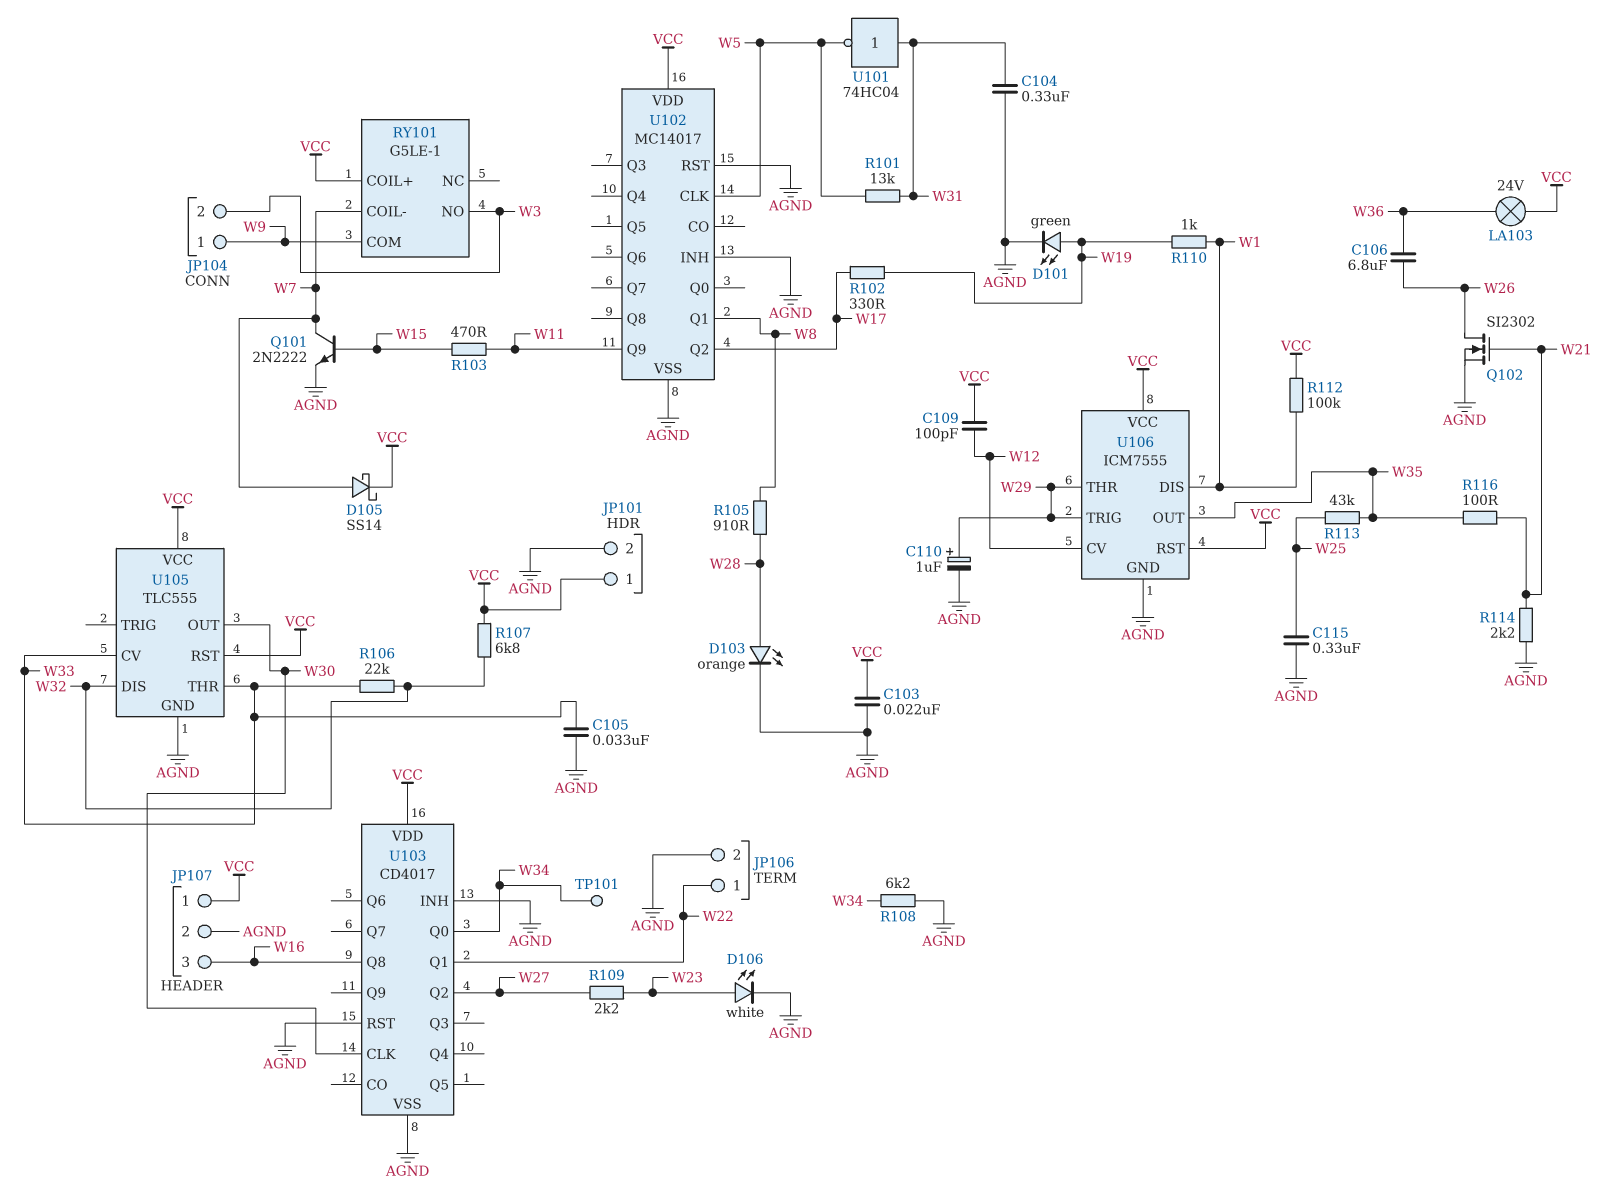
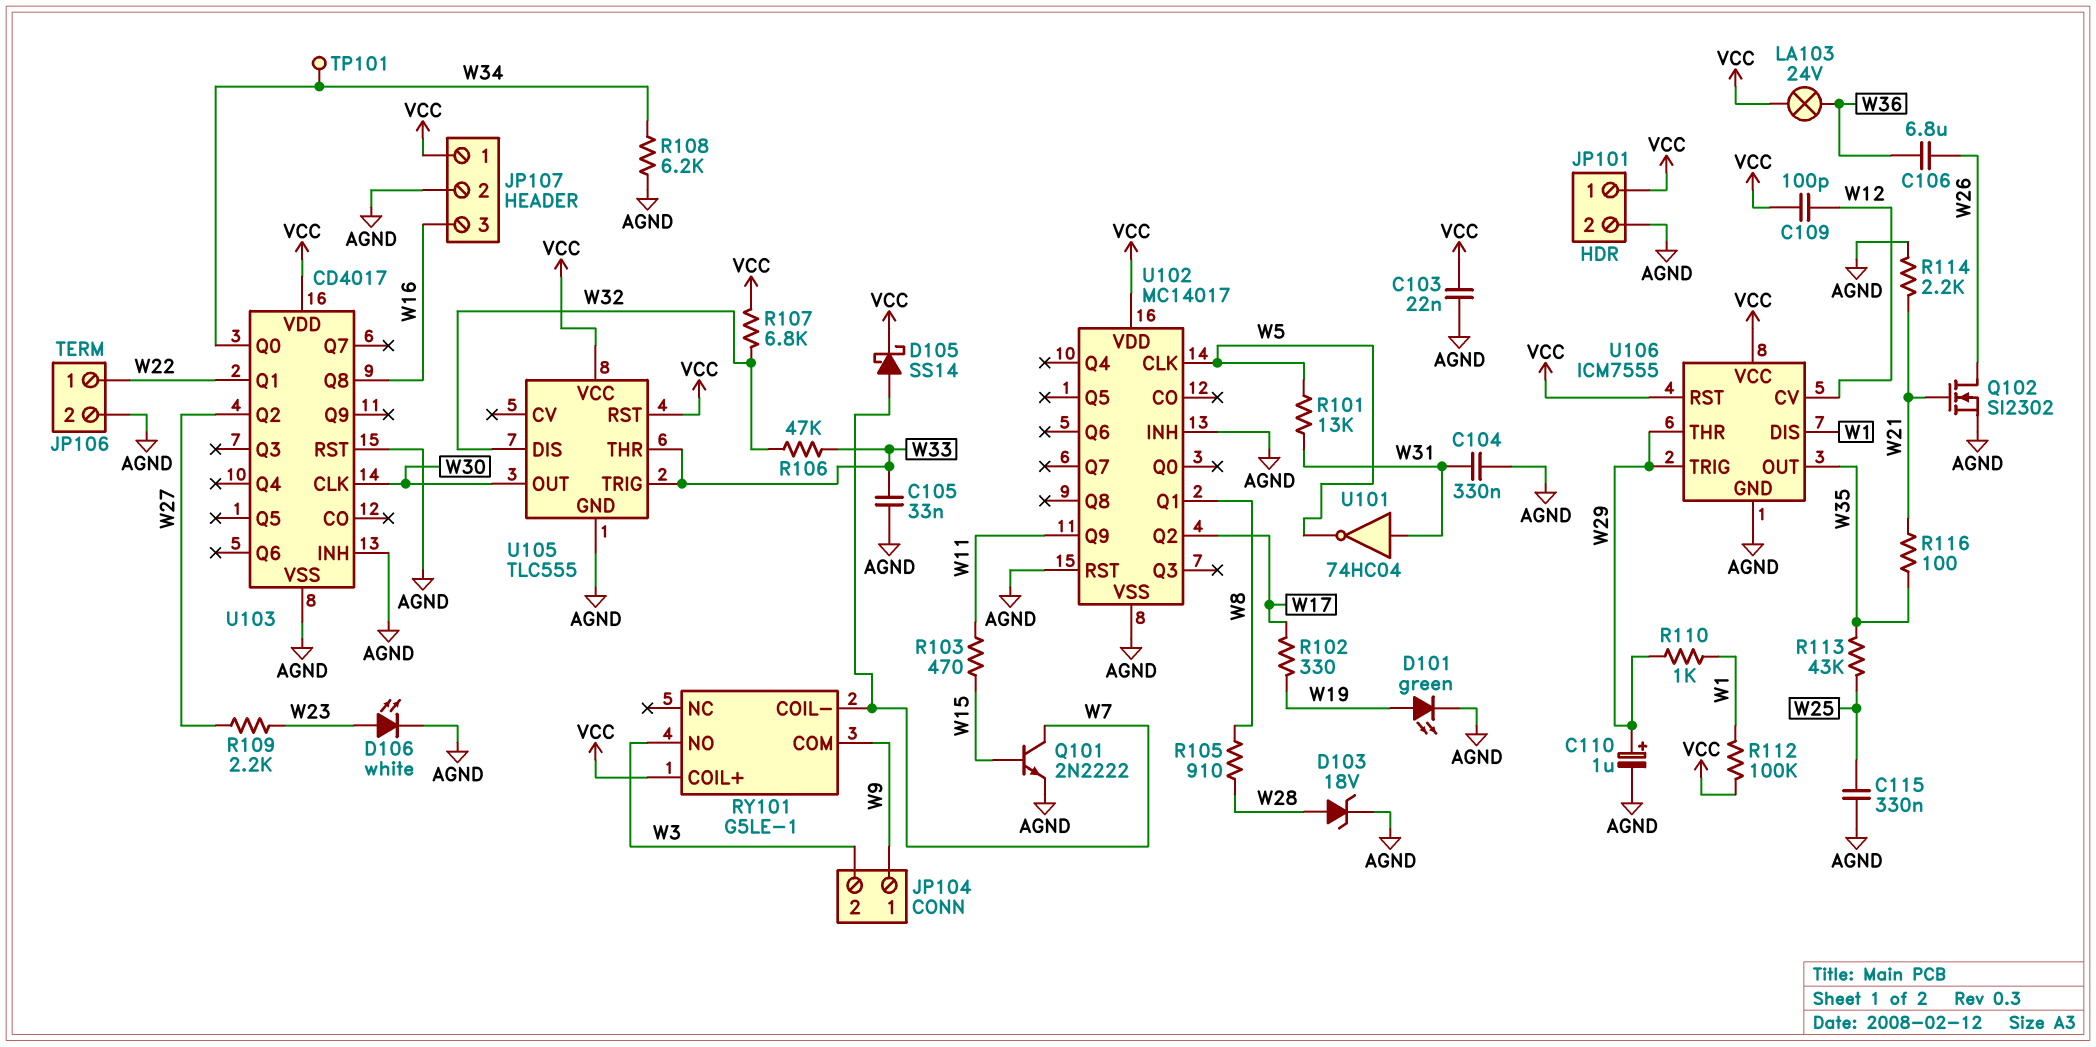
D103: LED orange (A W28, K AGND) -> zener 18V (A W28, K AGND)
R106: 22k (W32, W33) -> 47k (W32, W33)
R110: 1k (W1, W19) -> 1k (W1, W29)
U105 pin CV: W33 -> none
U105 pin TRIG: none -> W33

